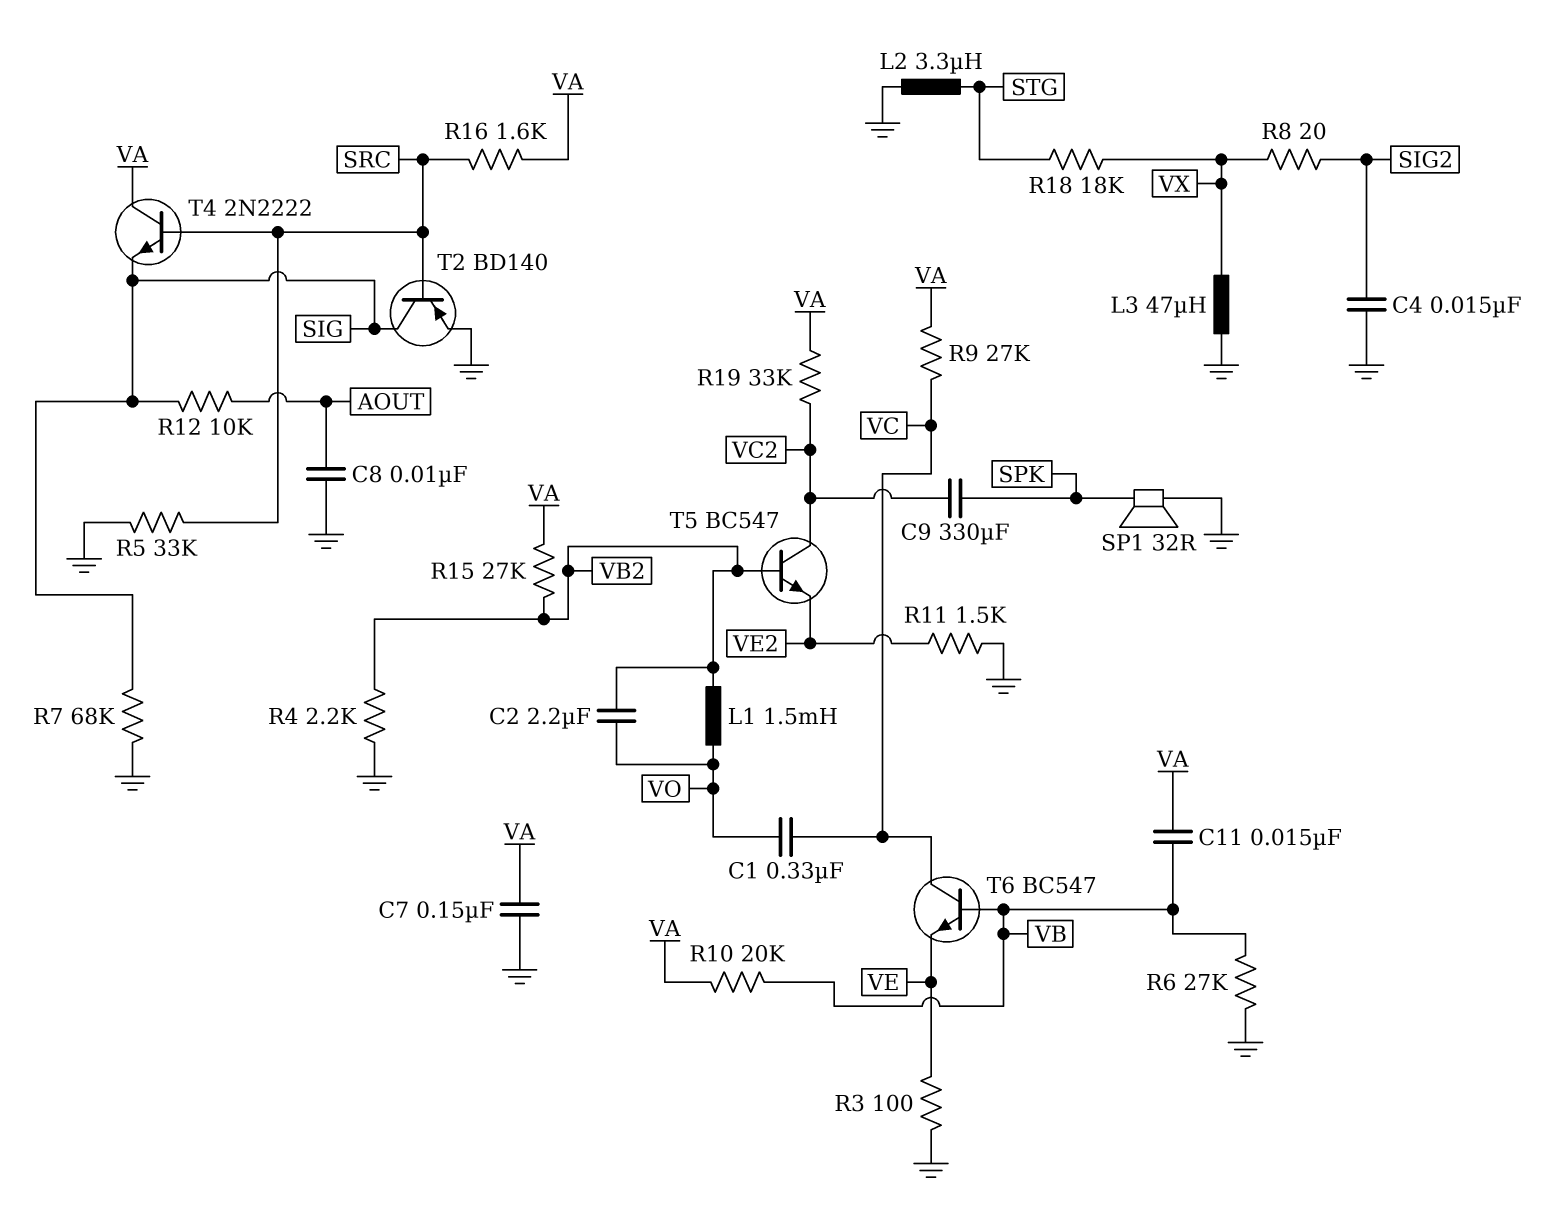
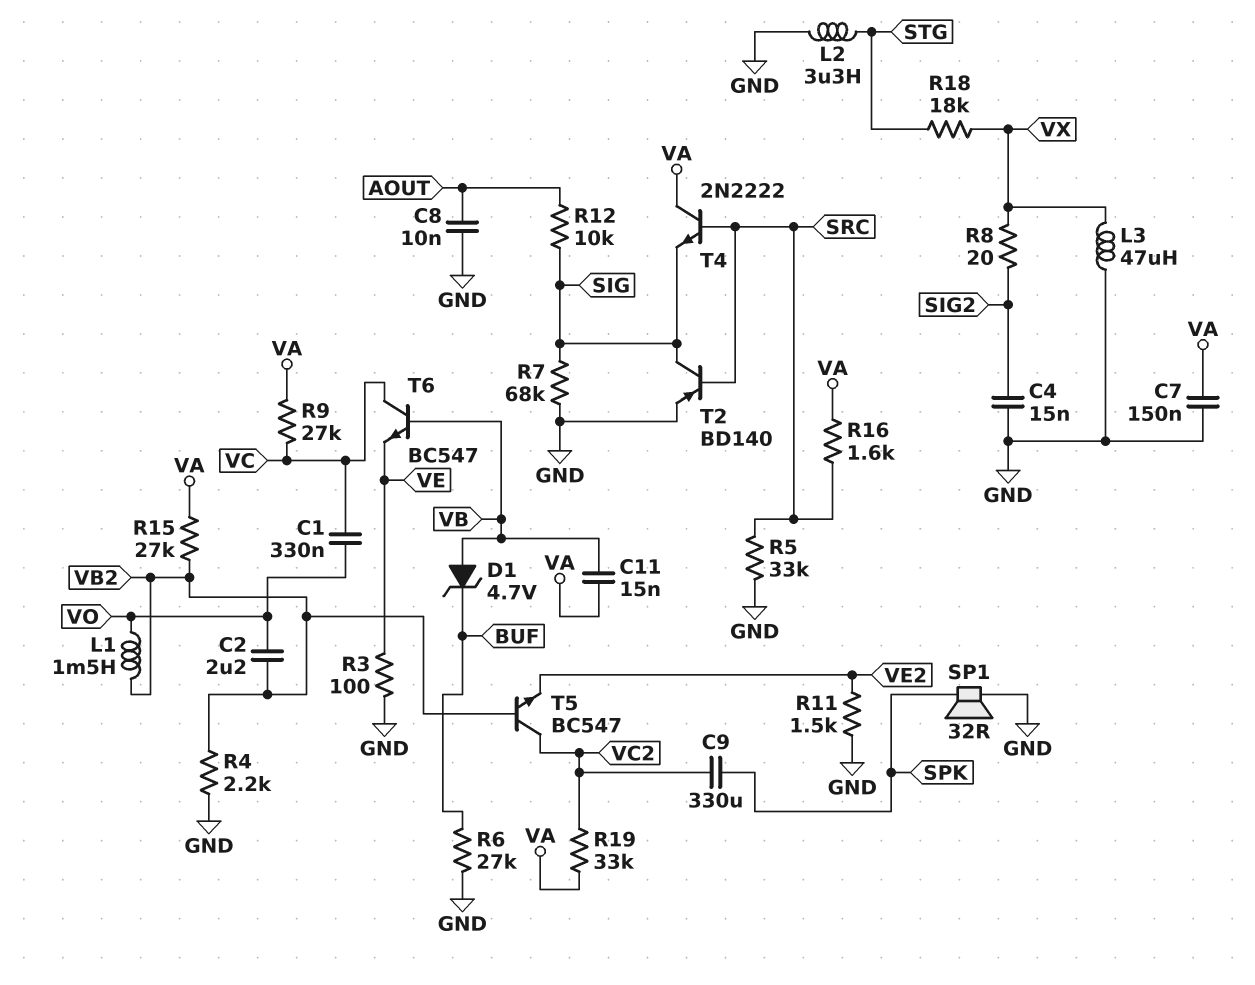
D1: none -> zener 4.7V (A VB, K BUF)
R6: 27k (GND, VB) -> 27k (BUF, GND)
R10: 20k (VA, VB) -> none

